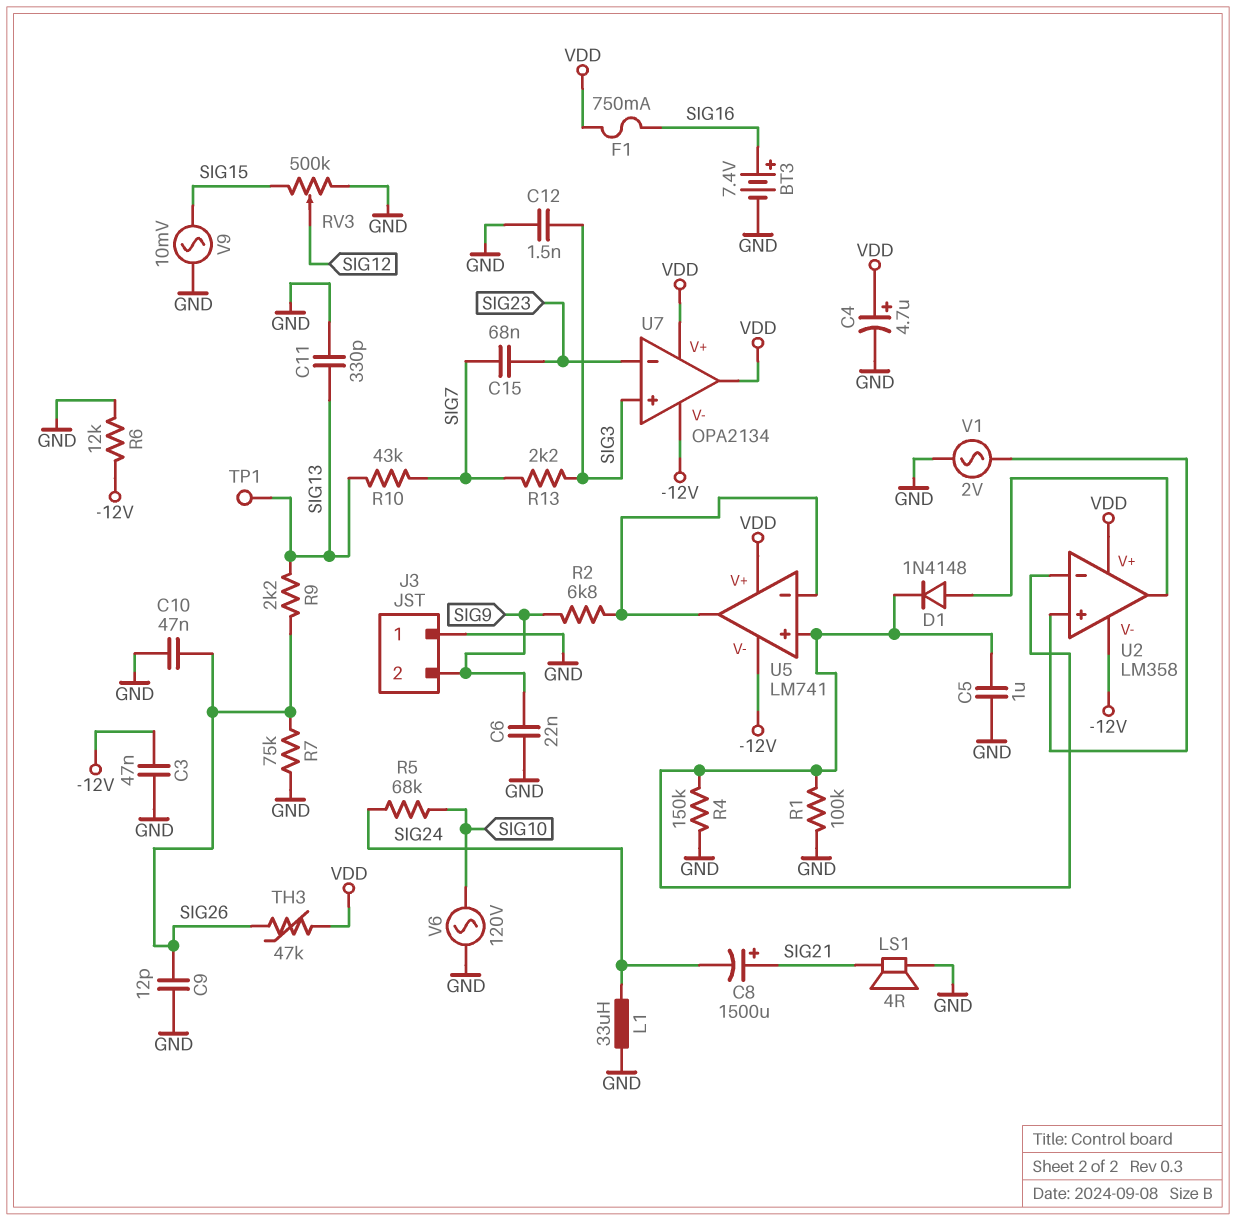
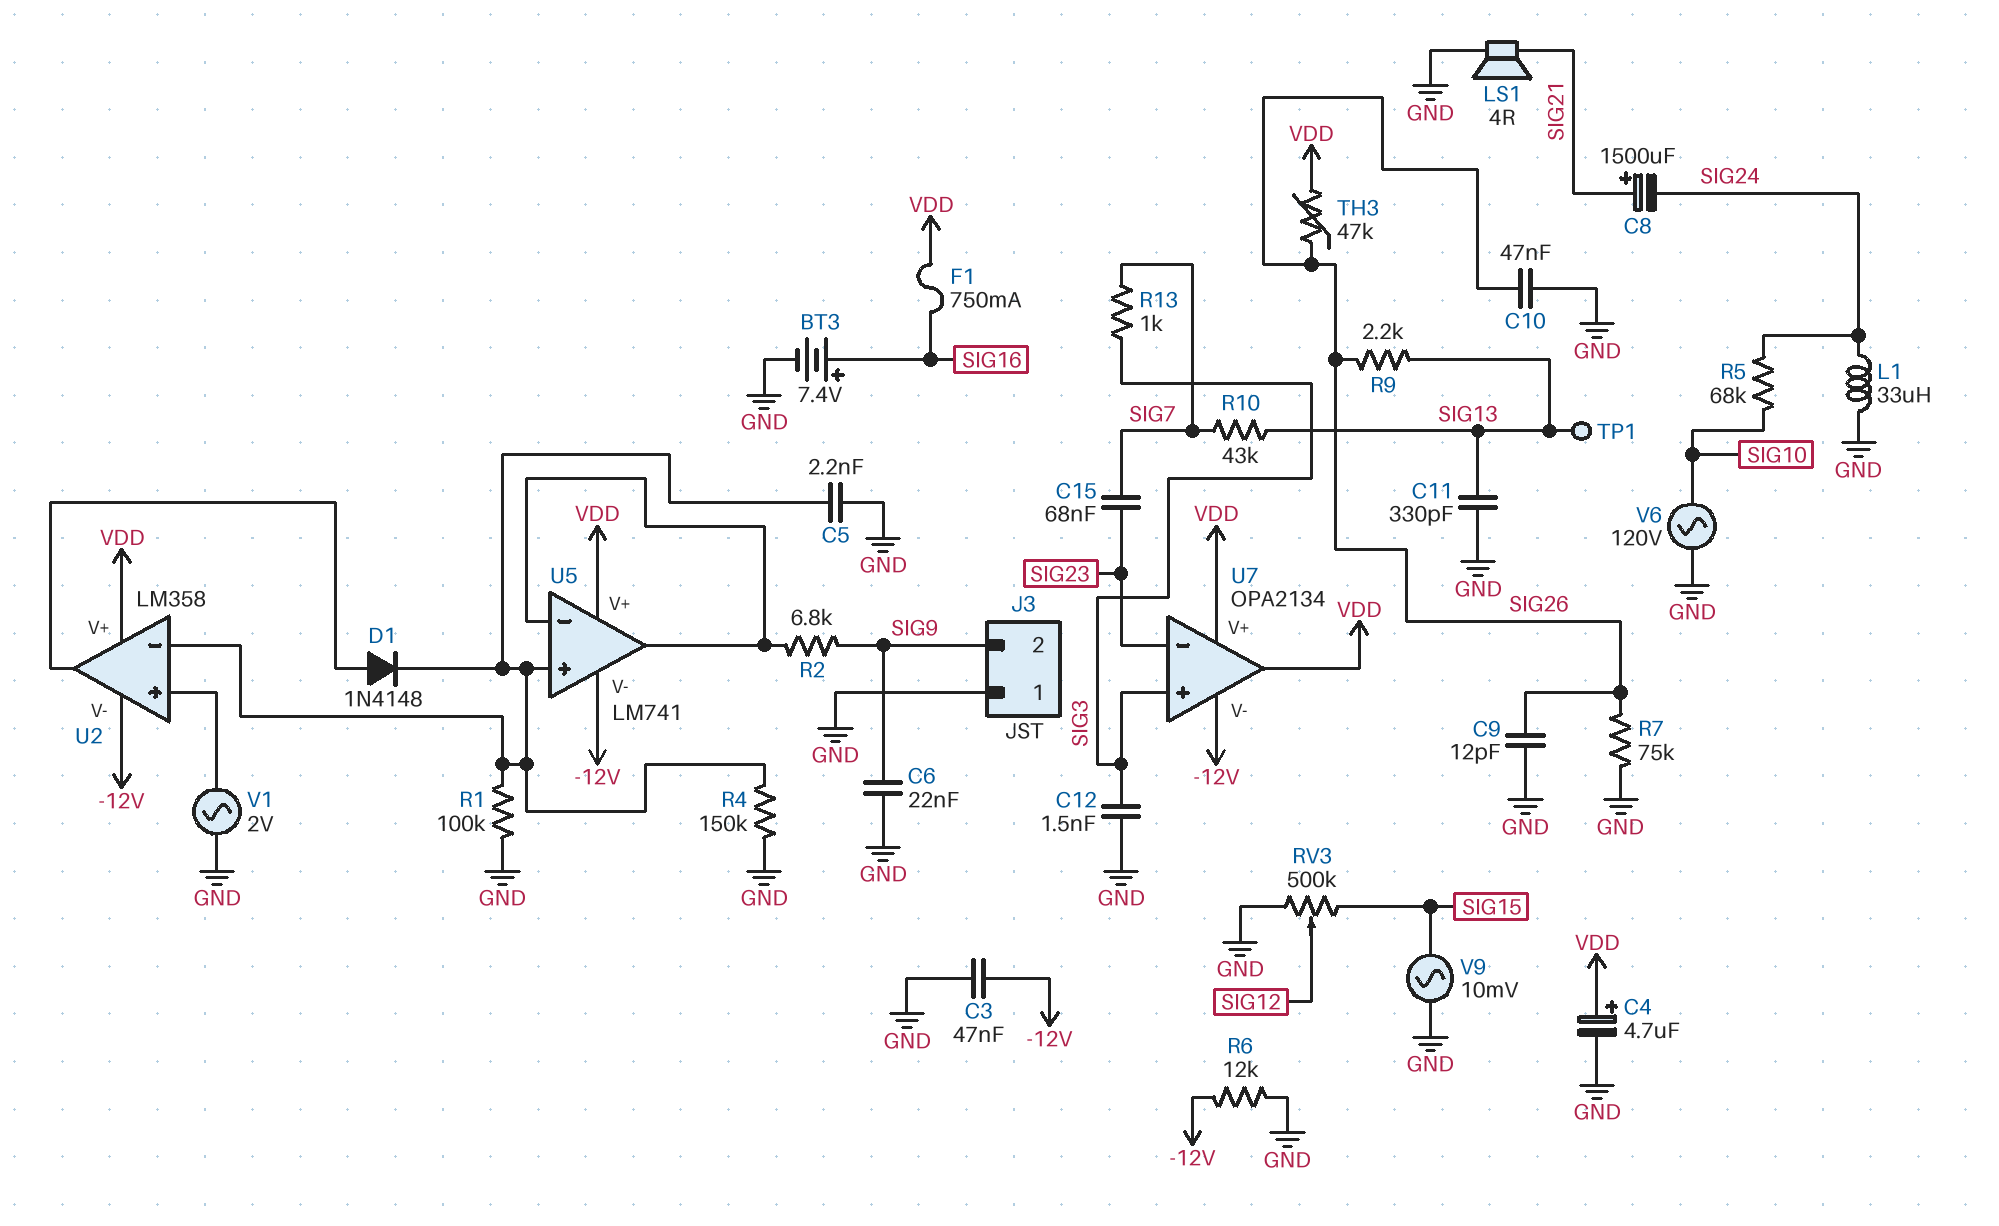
C5: 1uF (GND, U2/in-) -> 2.2nF (GND, U2/in-)
R13: 2.2k (SIG3, SIG7) -> 1k (SIG3, SIG7)

